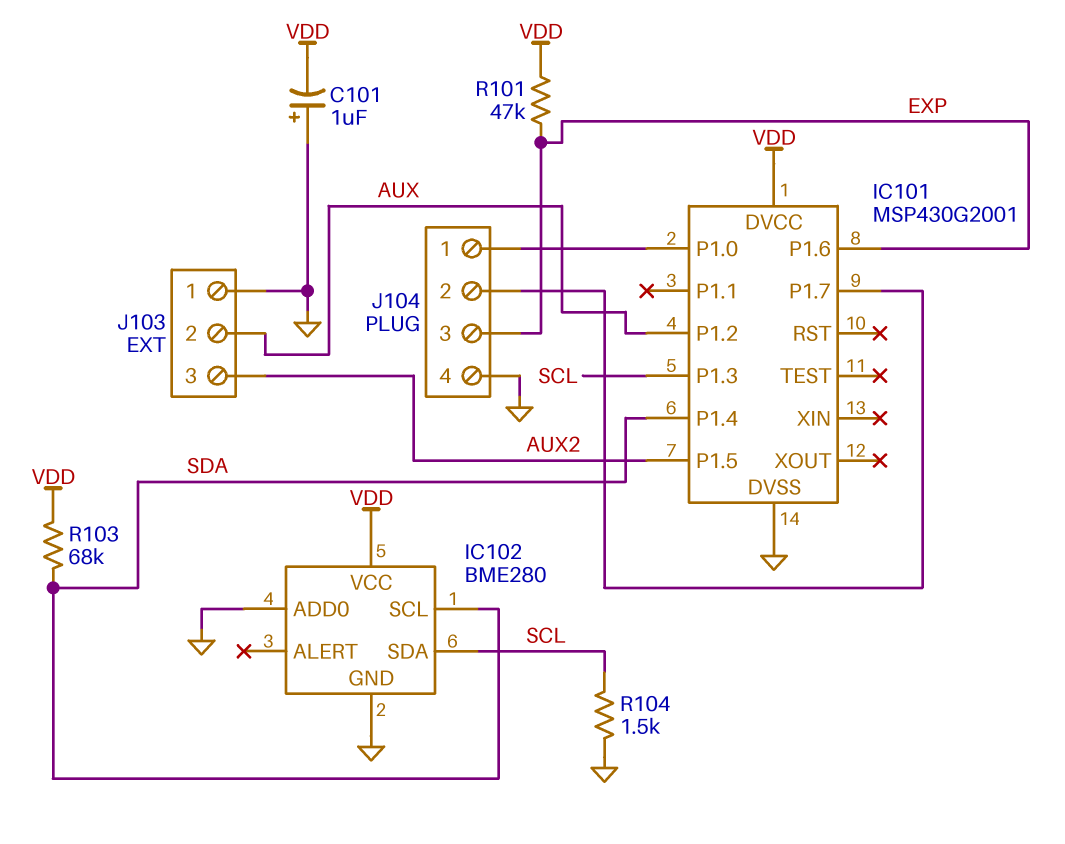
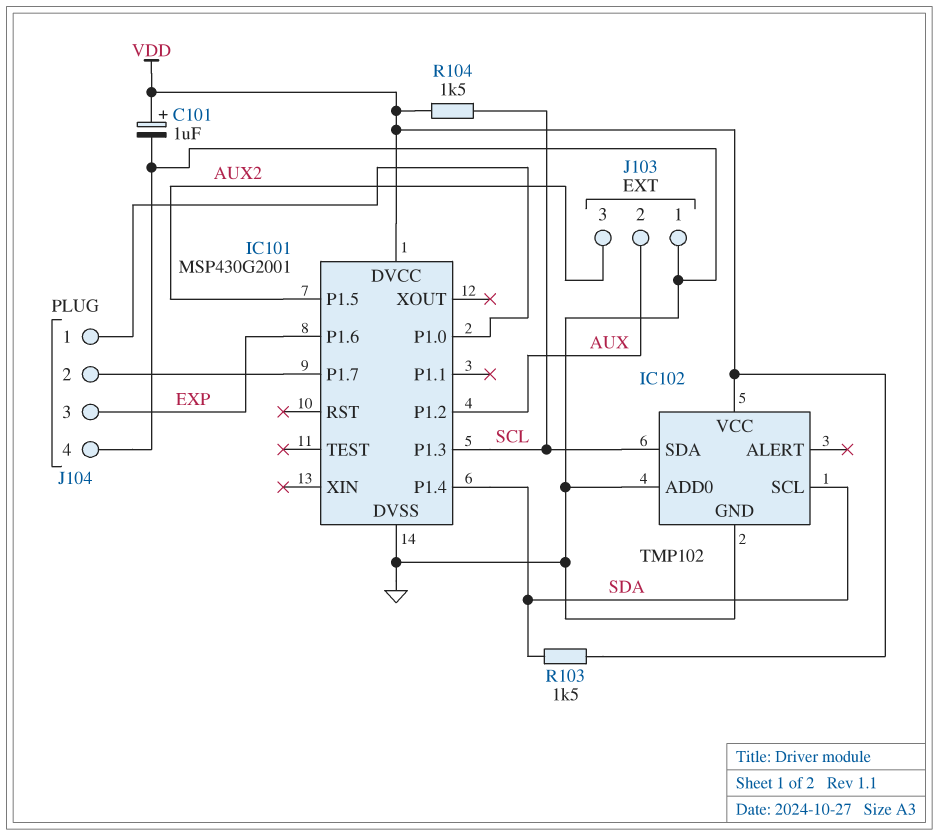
C101: 1uF (plus GND, minus VDD) -> 1uF (plus VDD, minus GND)
IC102: BME280 -> TMP102
R101: 47k (EXP, VDD) -> none
R103: 68k (SDA, VDD) -> 1.5k (SDA, VDD)
R104: 1.5k (GND, SCL) -> 1.5k (SCL, VDD)

